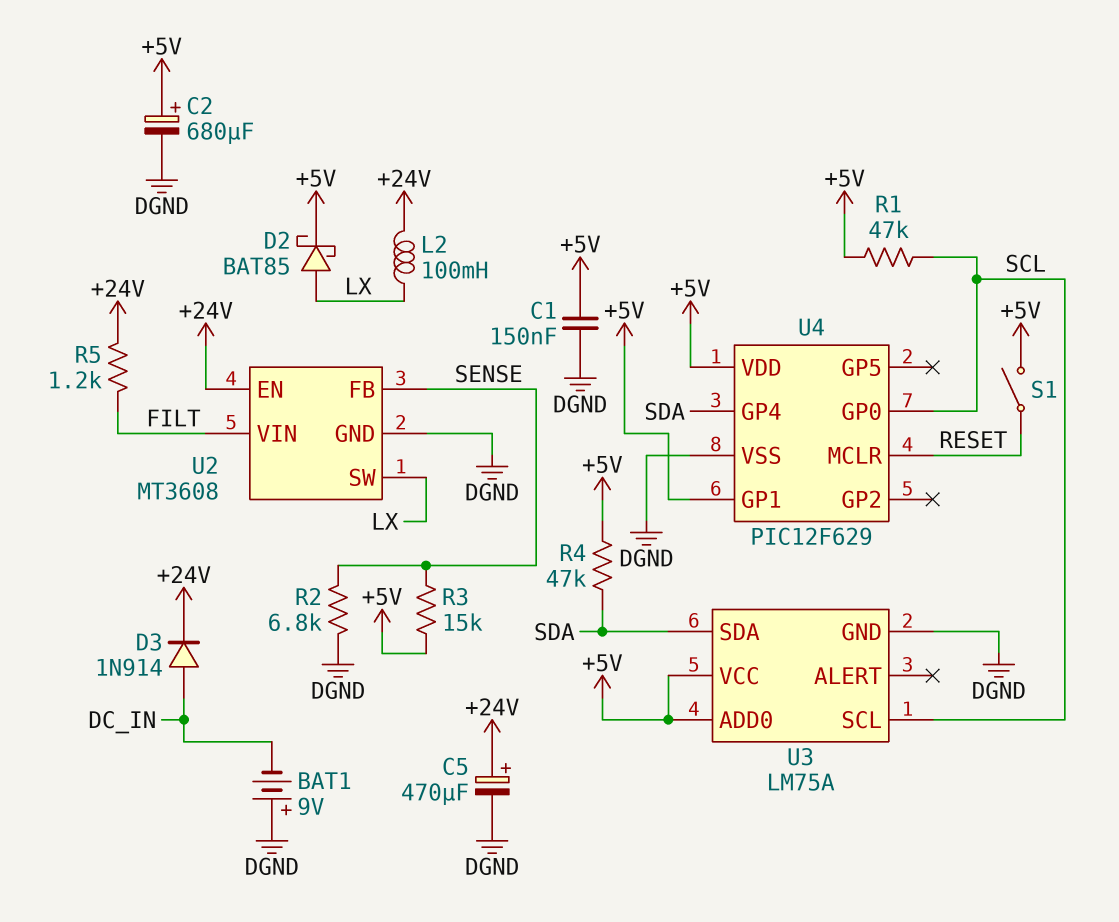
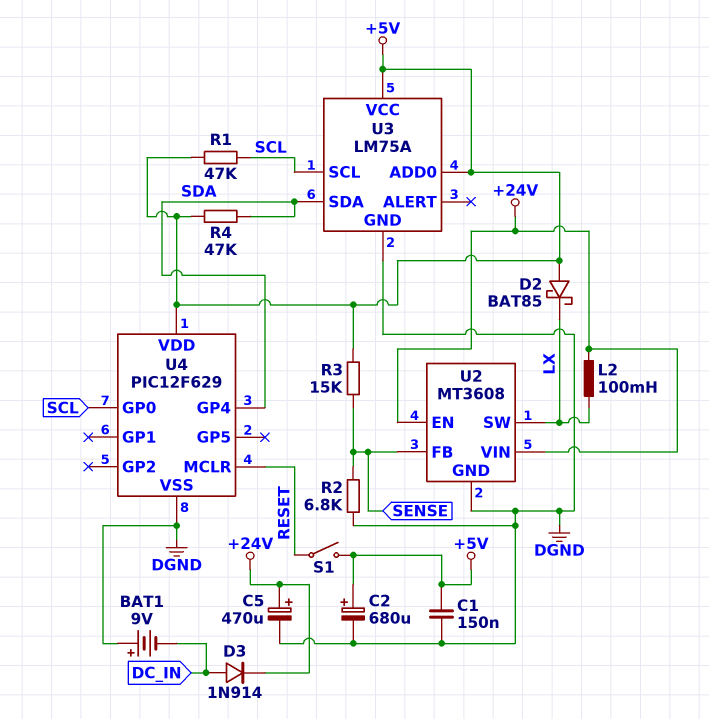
D2: schottky BAT85 (A LX, K +5V) -> schottky BAT85 (A +5V, K LX)
R5: 1.2k (+24V, FILT) -> none
U2 pin VIN: FILT -> +24V
U4 pin GP1: +5V -> none

